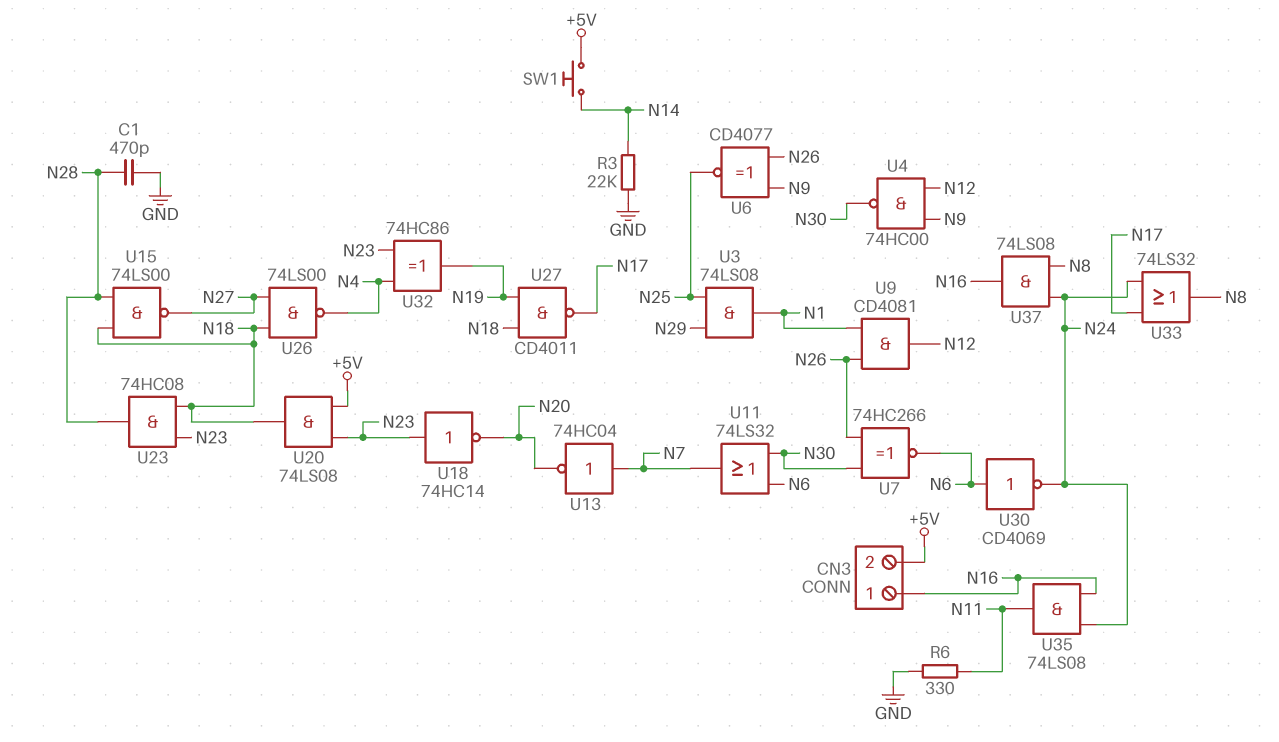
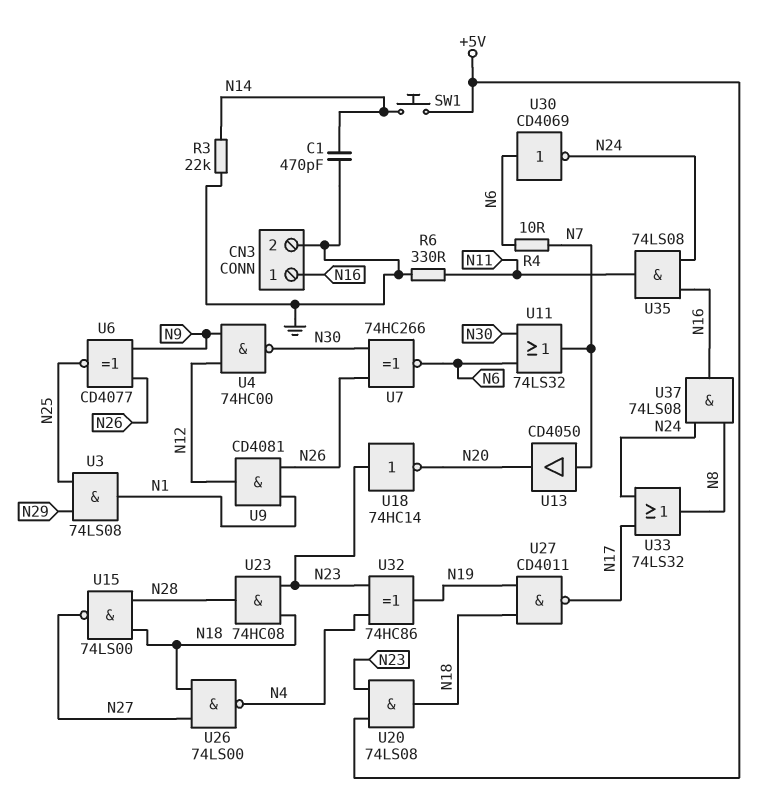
C1: 470pF (GND, N28) -> 470pF (GND, N14)
CN3 pin 2: +5V -> GND
R4: none -> 10 (N6, N7)
U13: NOT 74HC04 (in N7, out N20) -> buffer CD4050 (in N7, out N20)

